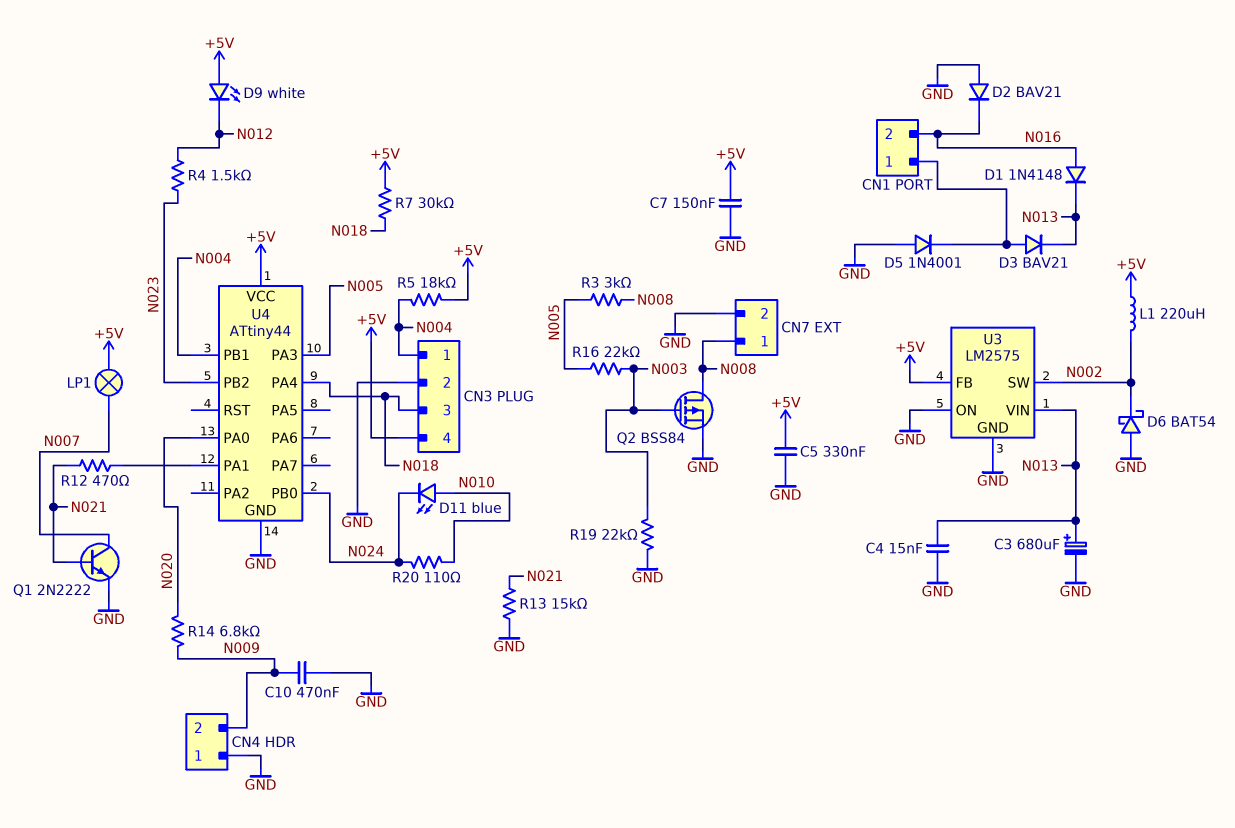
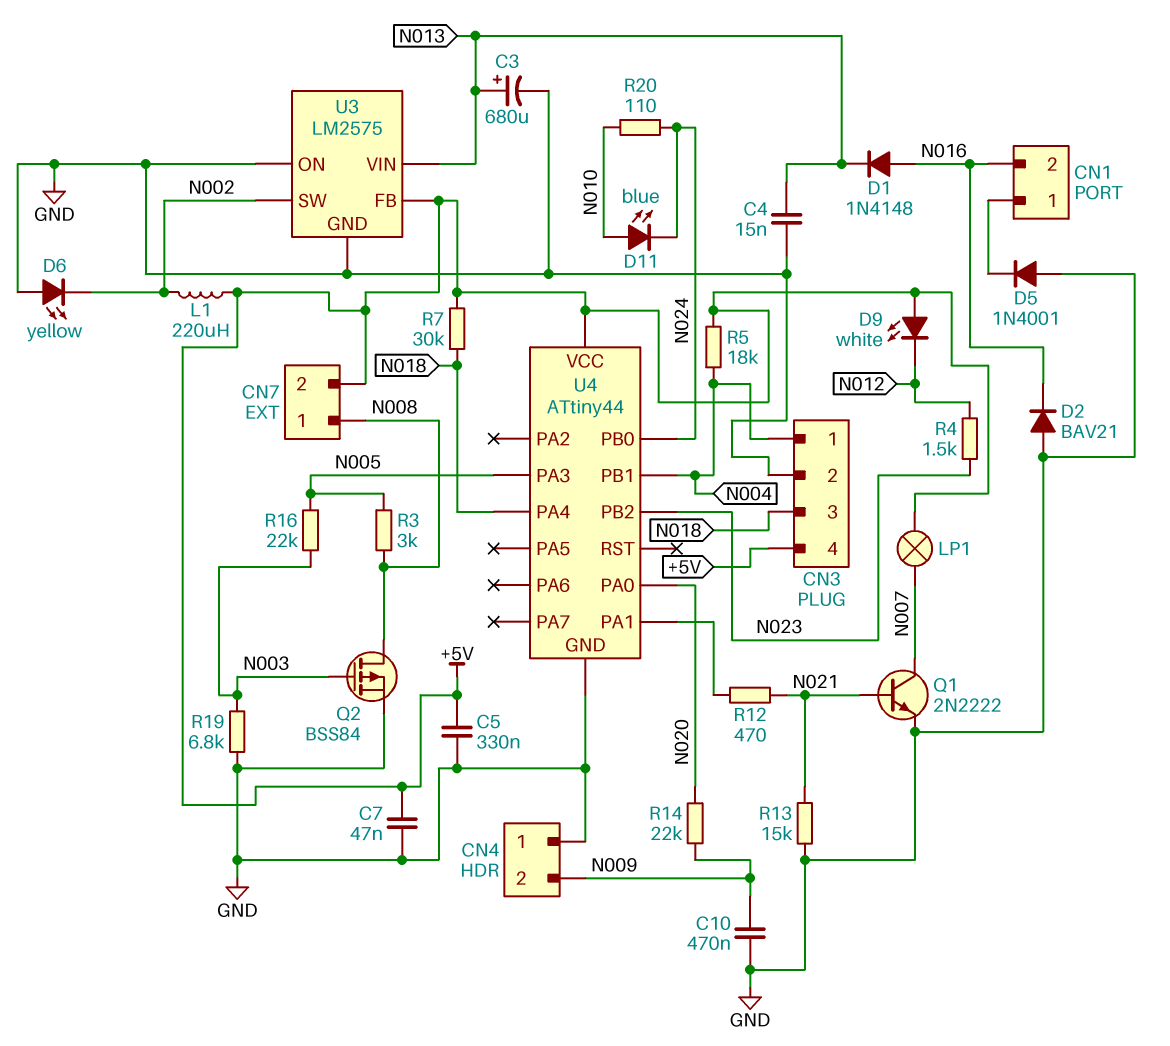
C7: 150nF (+5V, GND) -> 47nF (+5V, GND)
CN7 pin 2: GND -> +5V
D3: diode BAV21 (A CN1/1, K N013) -> none
D6: schottky BAT54 (A GND, K N002) -> LED yellow (A GND, K N002)
R14: 6.8k (N009, N020) -> 22k (N009, N020)
R19: 22k (GND, N003) -> 6.8k (GND, N003)

